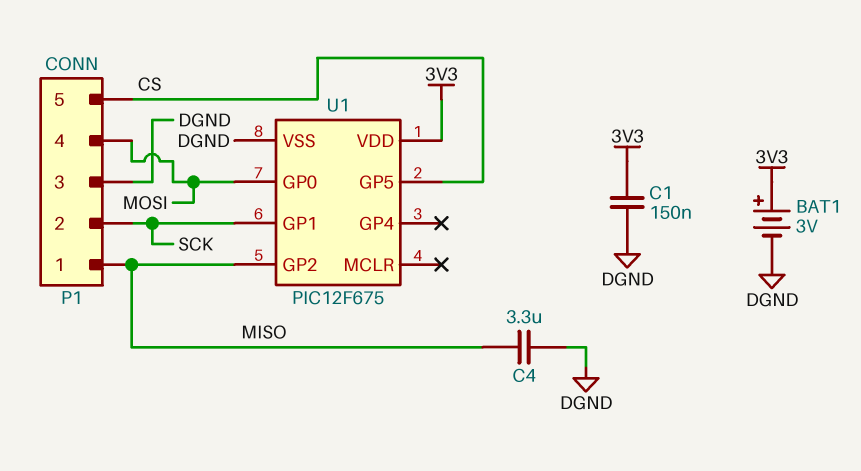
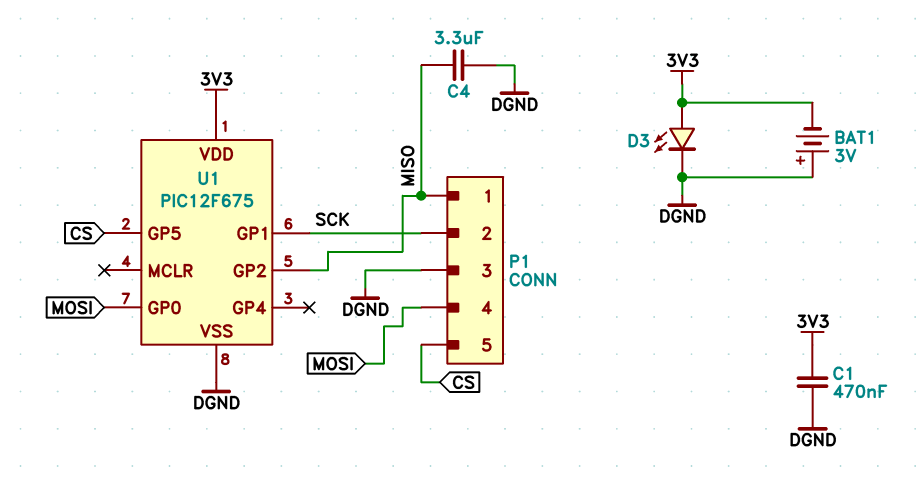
BAT1: 3V (plus 3V3, minus DGND) -> 3V (plus DGND, minus 3V3)
C1: 150nF (3V3, DGND) -> 470nF (3V3, DGND)
D3: none -> LED (A 3V3, K DGND)

